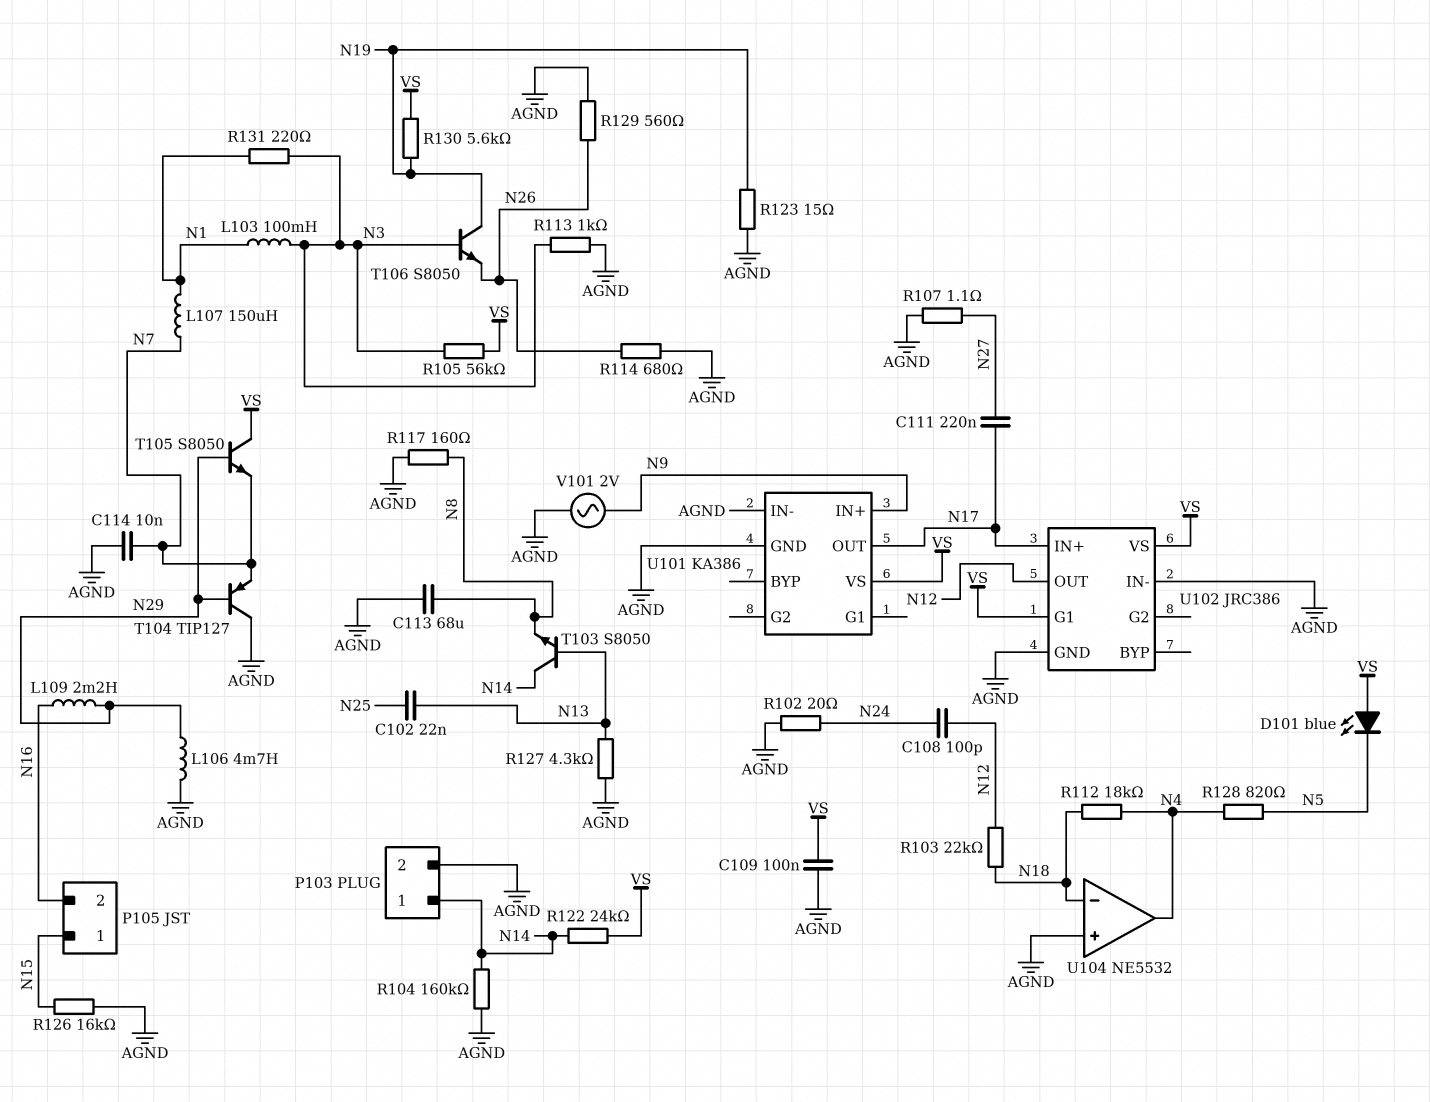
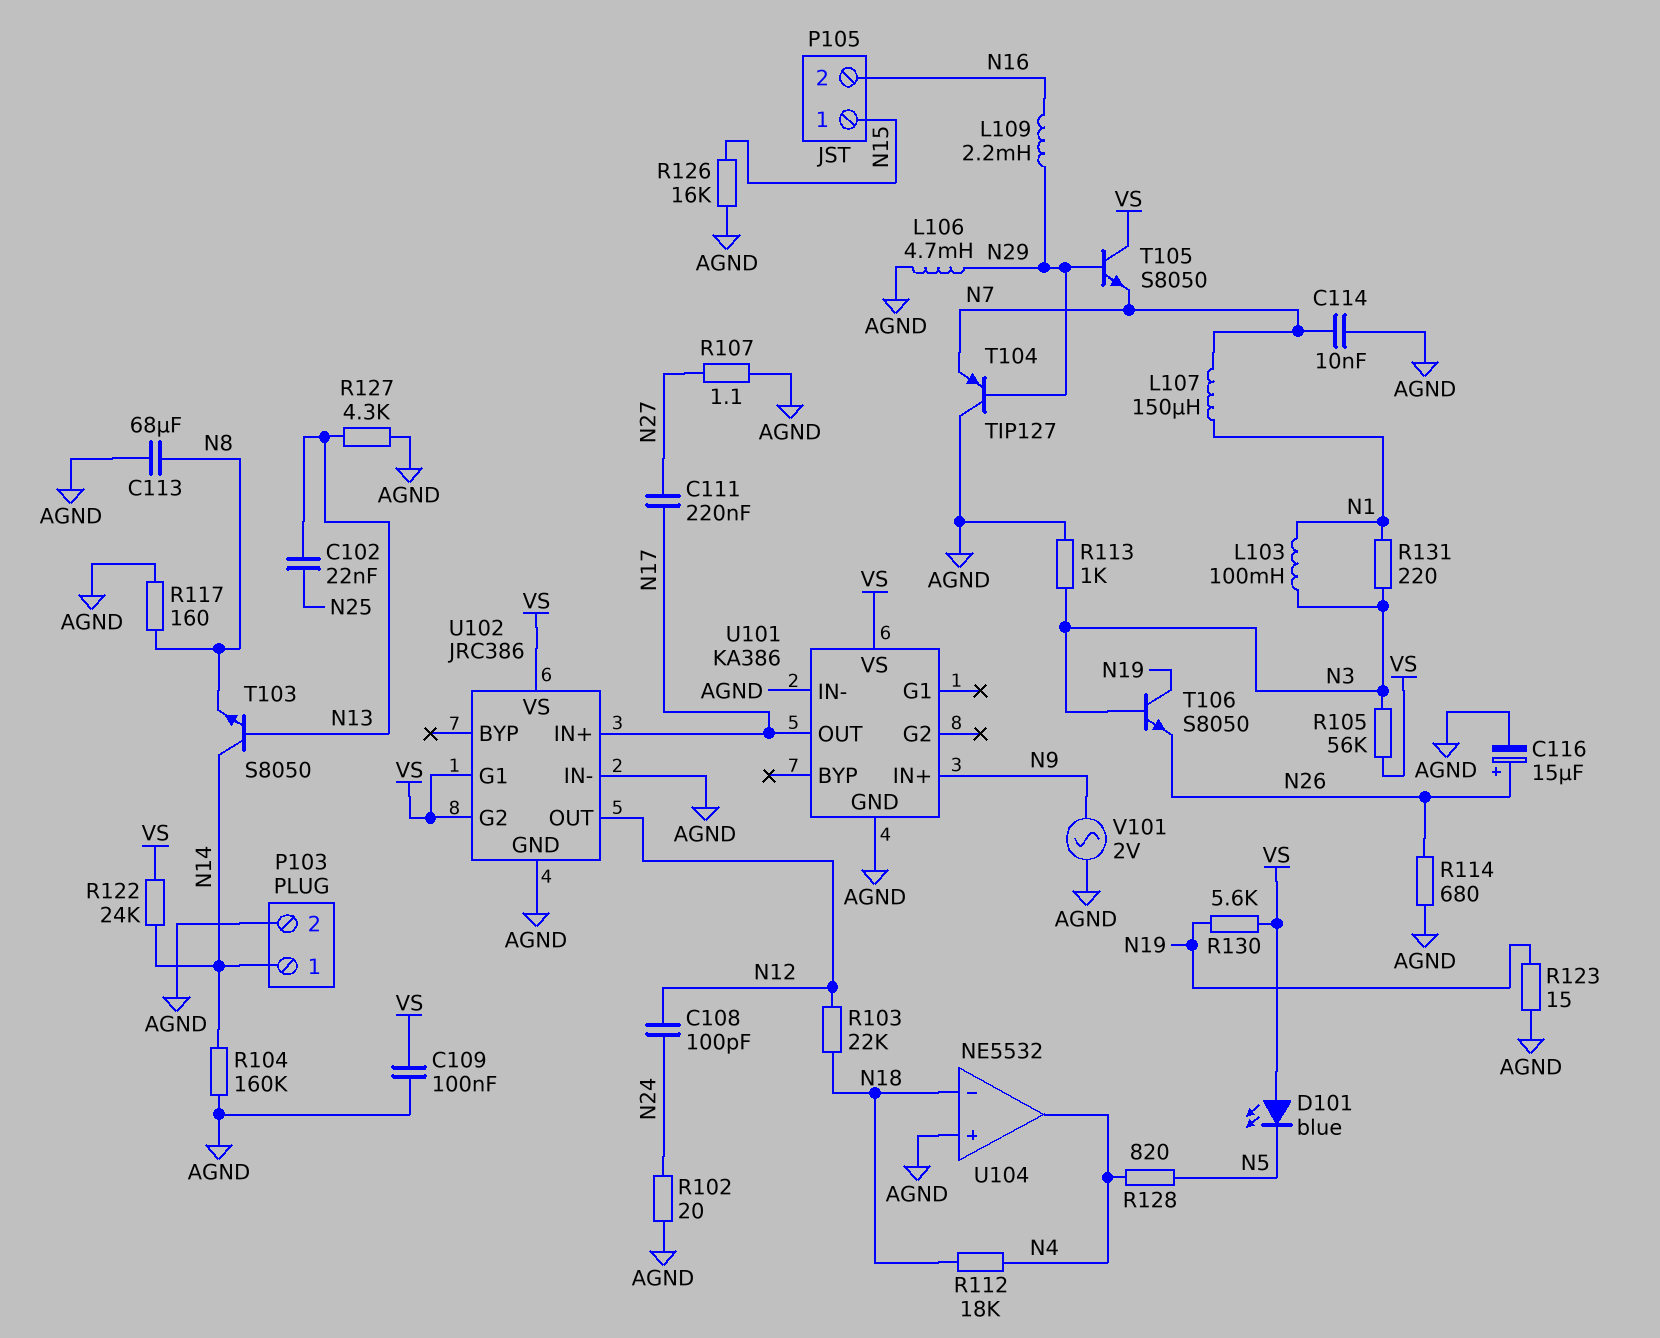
C116: none -> 15uF (plus N26, minus AGND)
R129: 560 (AGND, N26) -> none
U102 pin G2: none -> VS

